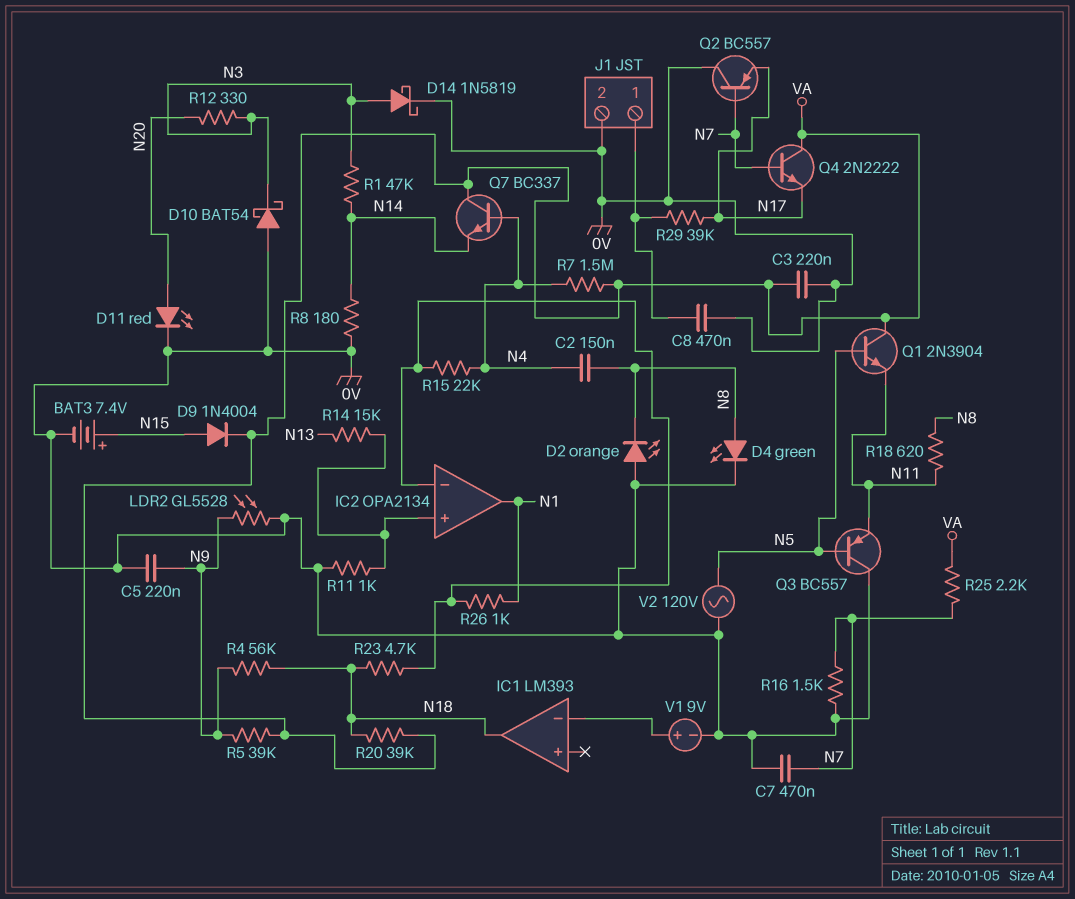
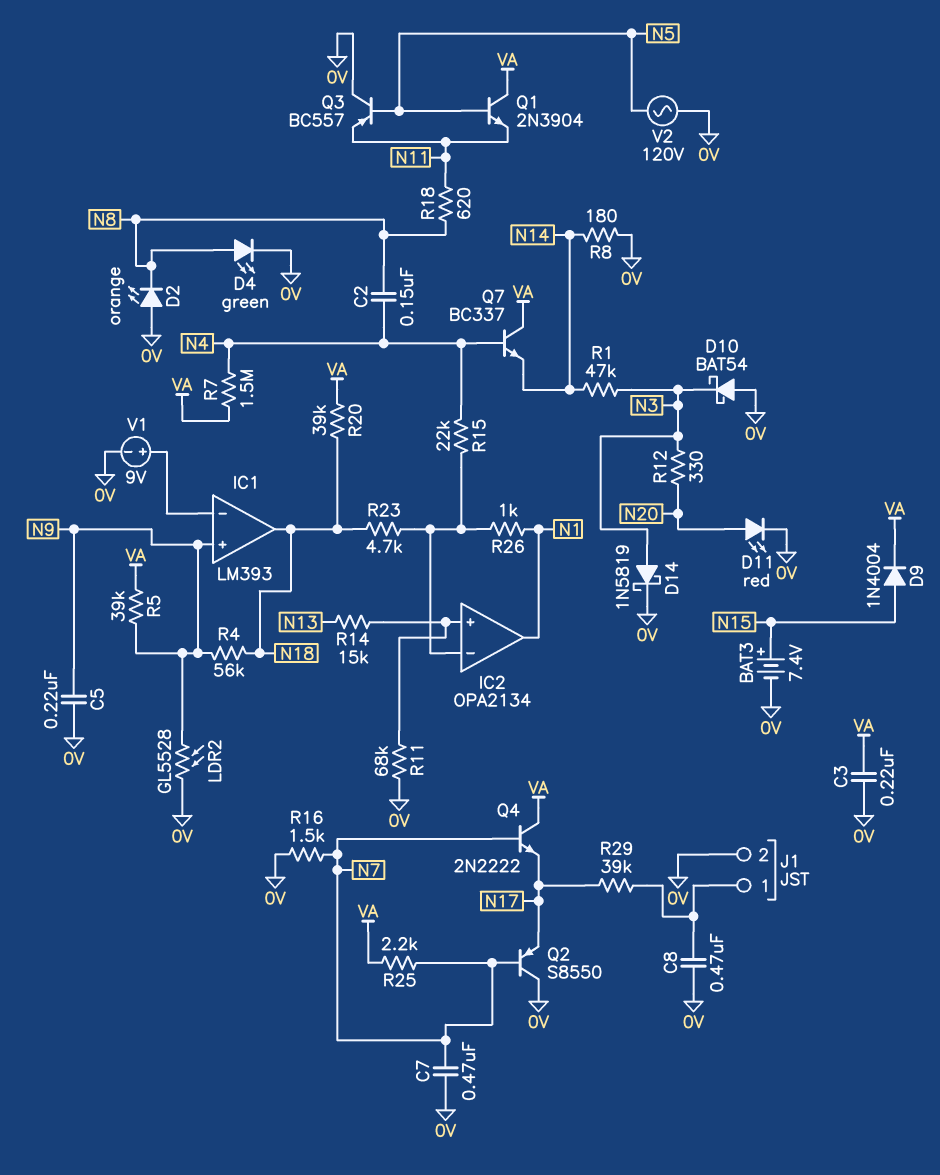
IC1 pin in+: none -> N9
Q2: PNP BC557 (B N7, C 0V, E N17) -> PNP S8550 (B N7, C 0V, E N17)
R11: 1k (0V, IC2/in+) -> 68k (0V, IC2/in+)

